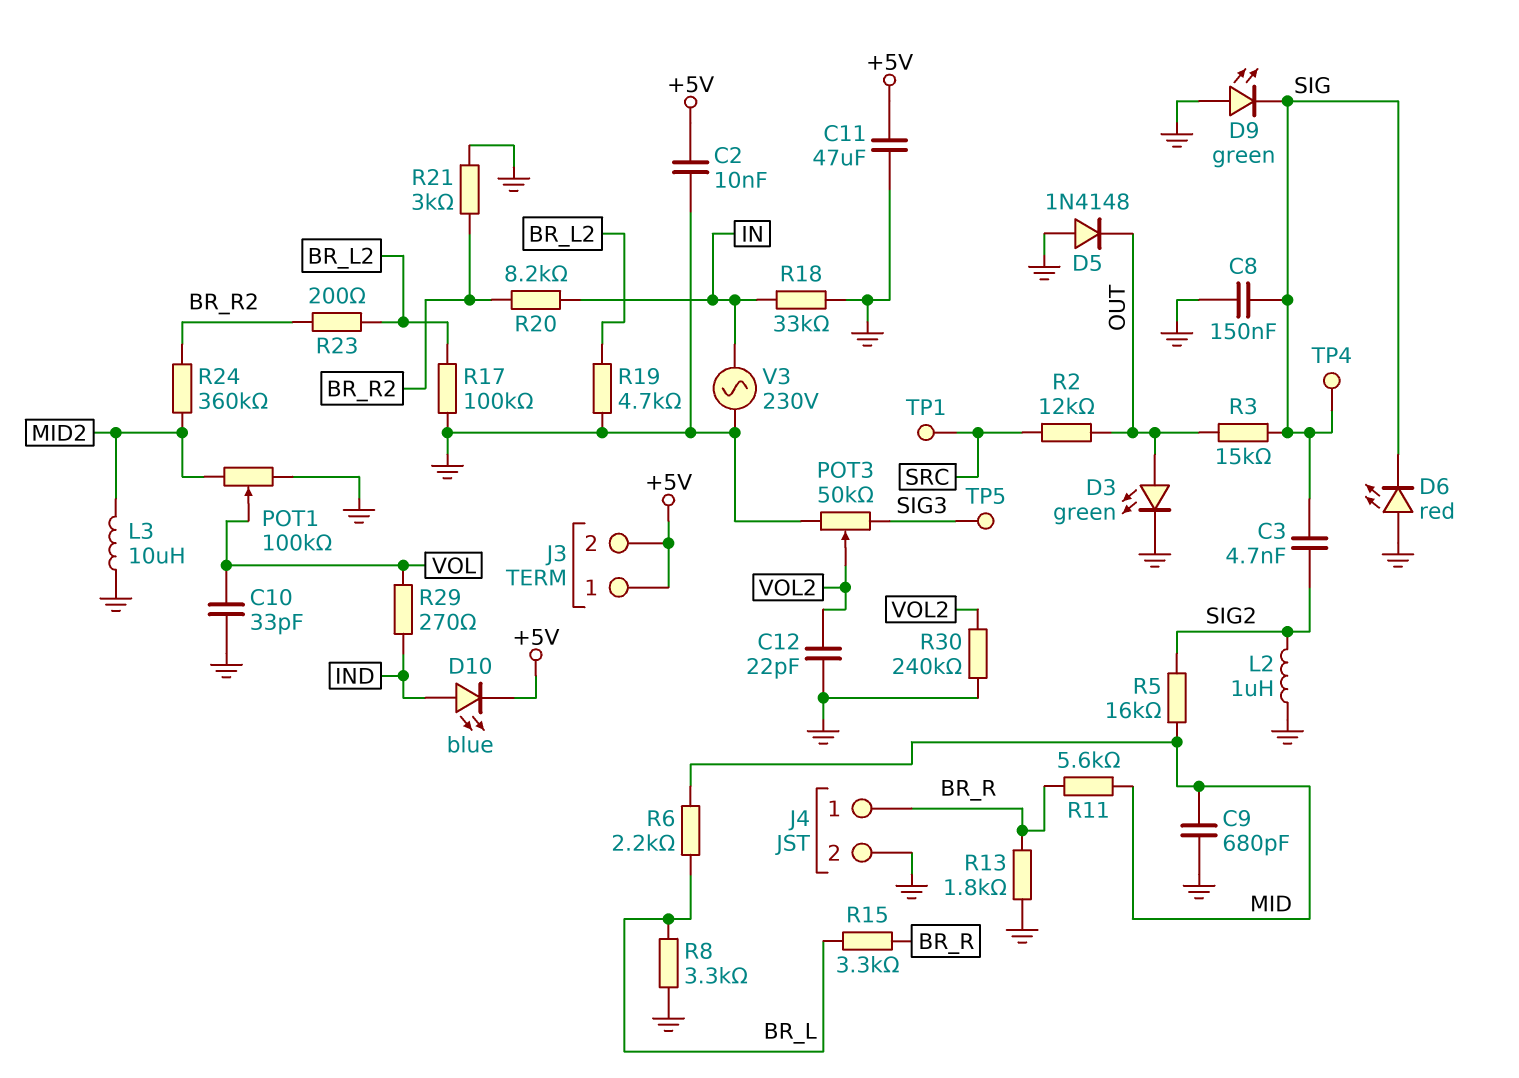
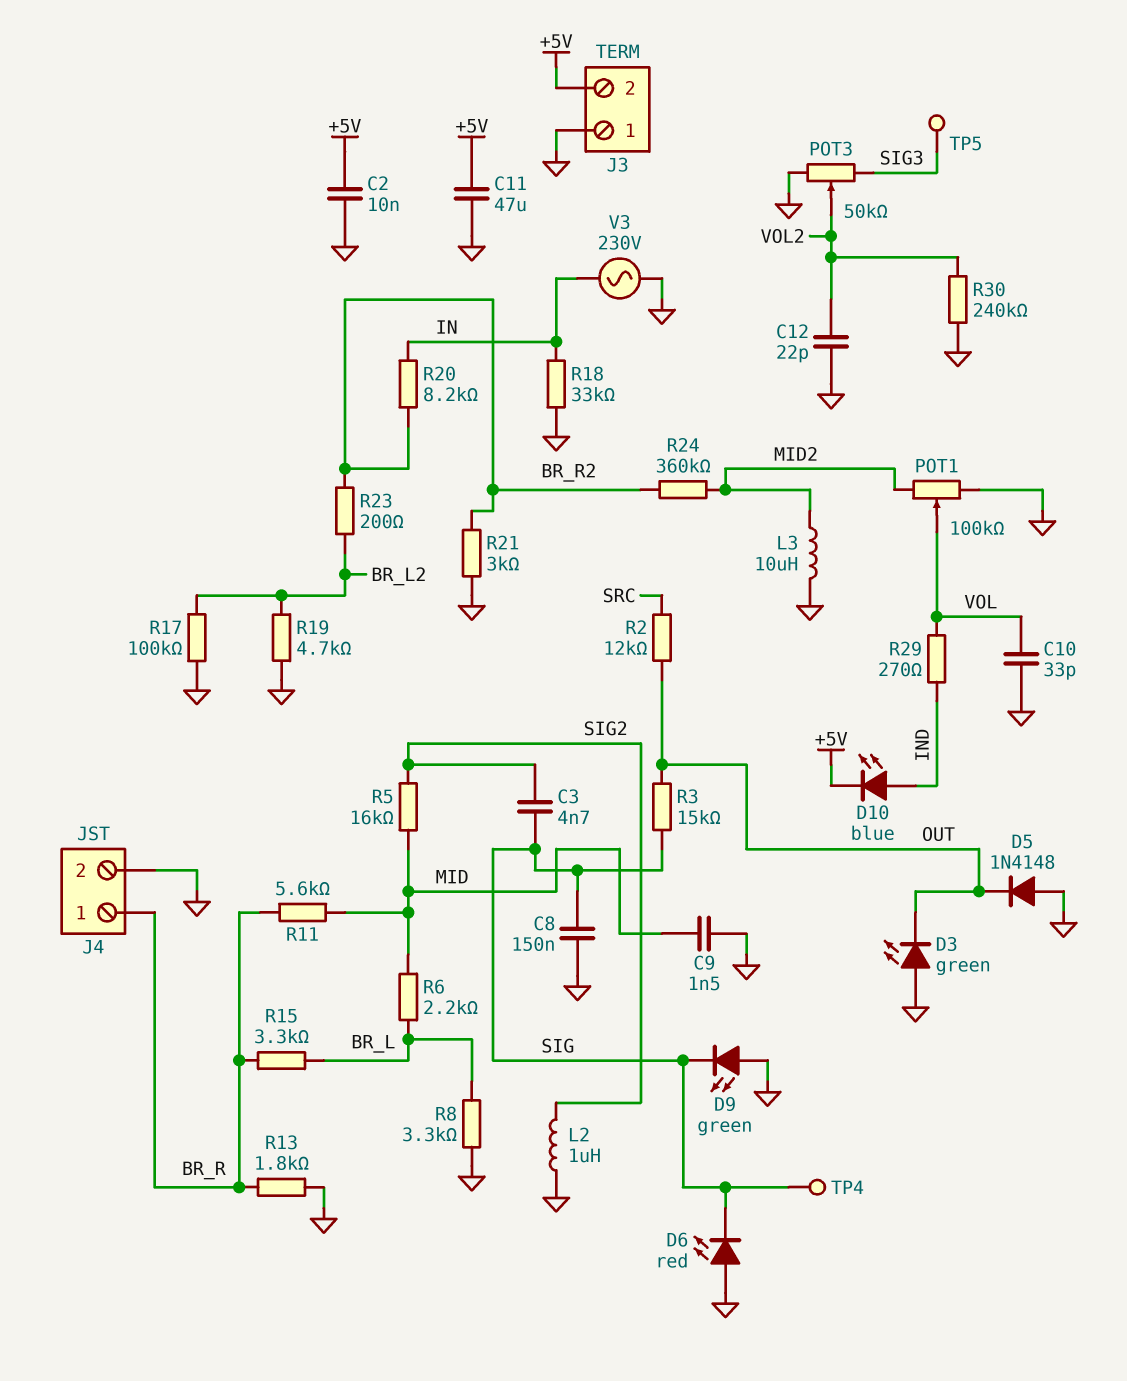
C9: 680pF (GND, MID) -> 1.5nF (GND, MID)
D3: LED green (A OUT, K GND) -> LED green (A GND, K OUT)
J3 pin 1: +5V -> GND
TP1: test point (SRC) -> none

